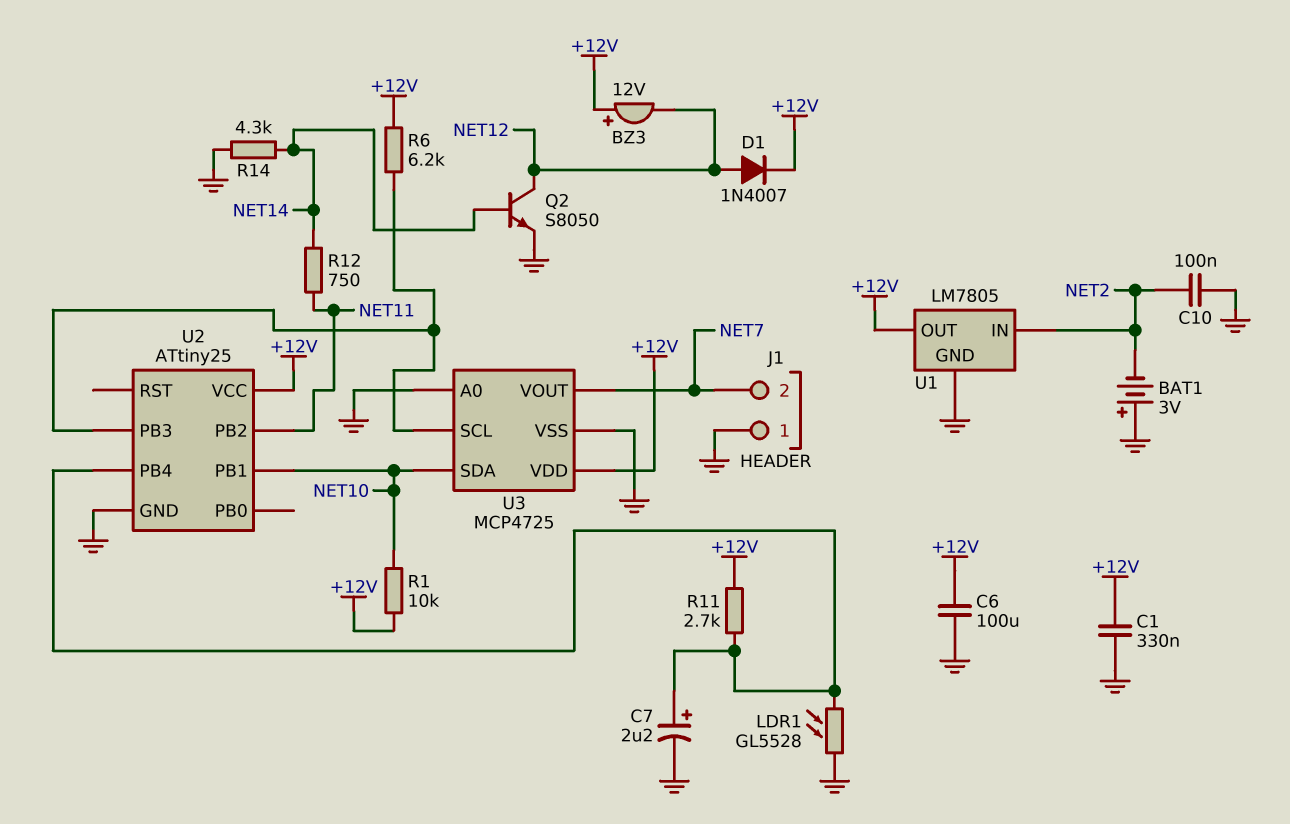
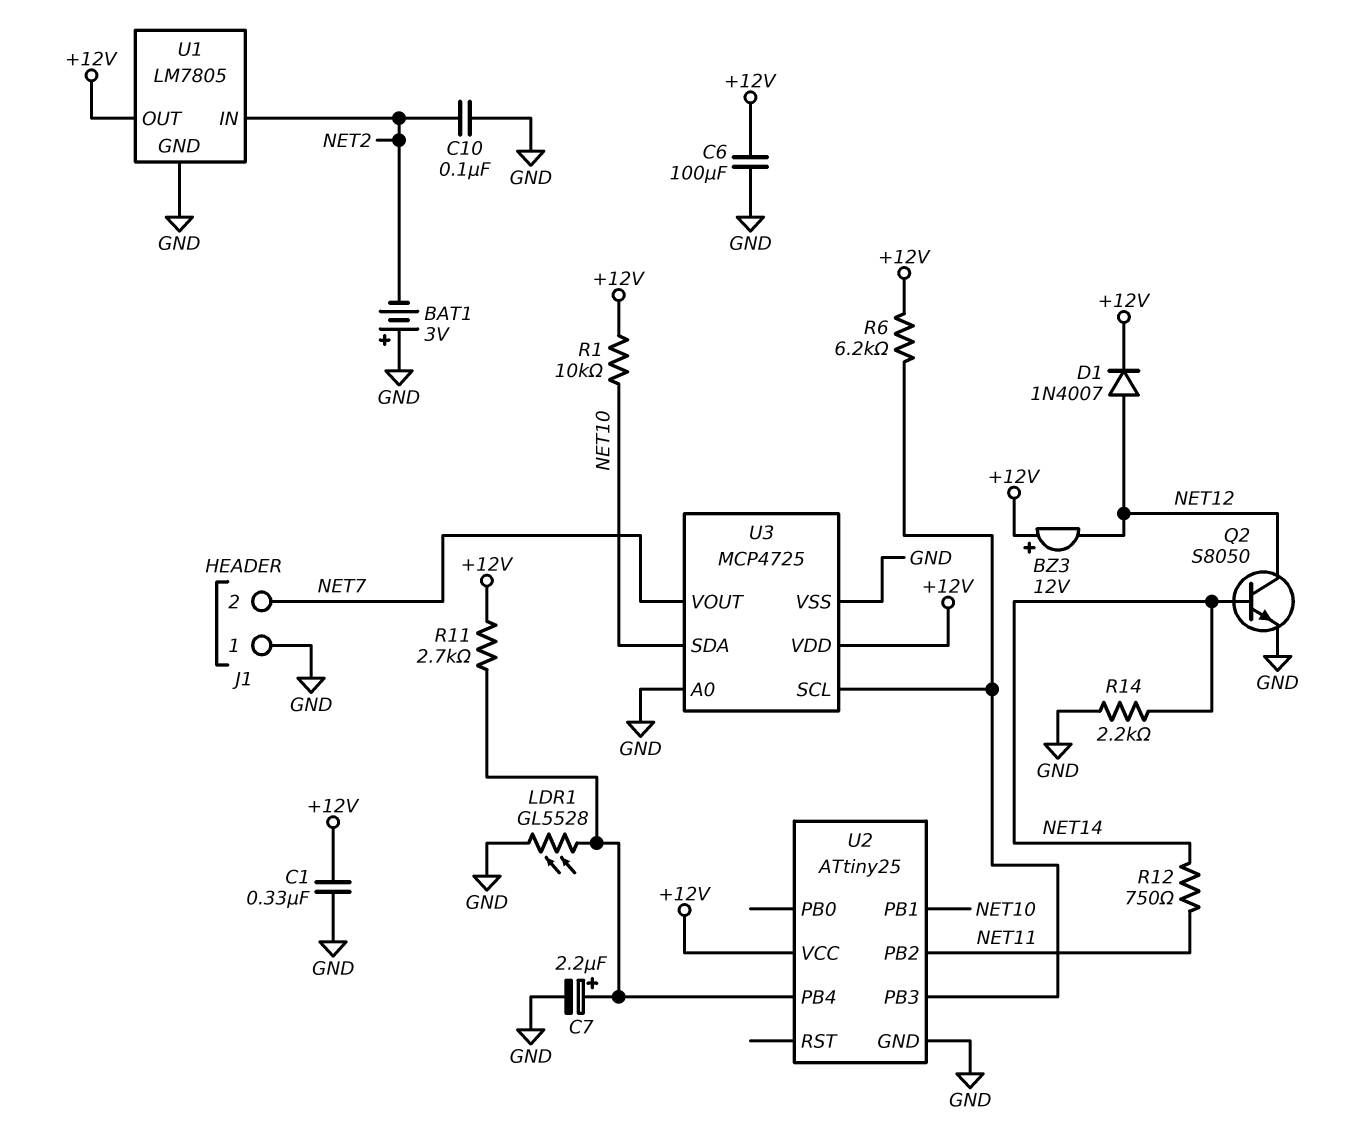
R14: 4.3k (GND, NET14) -> 2.2k (GND, NET14)

